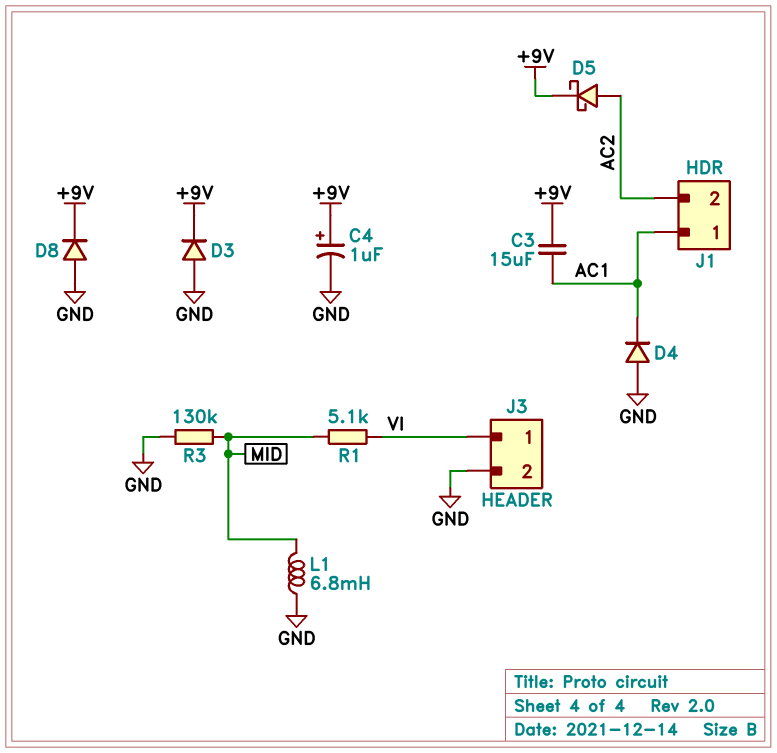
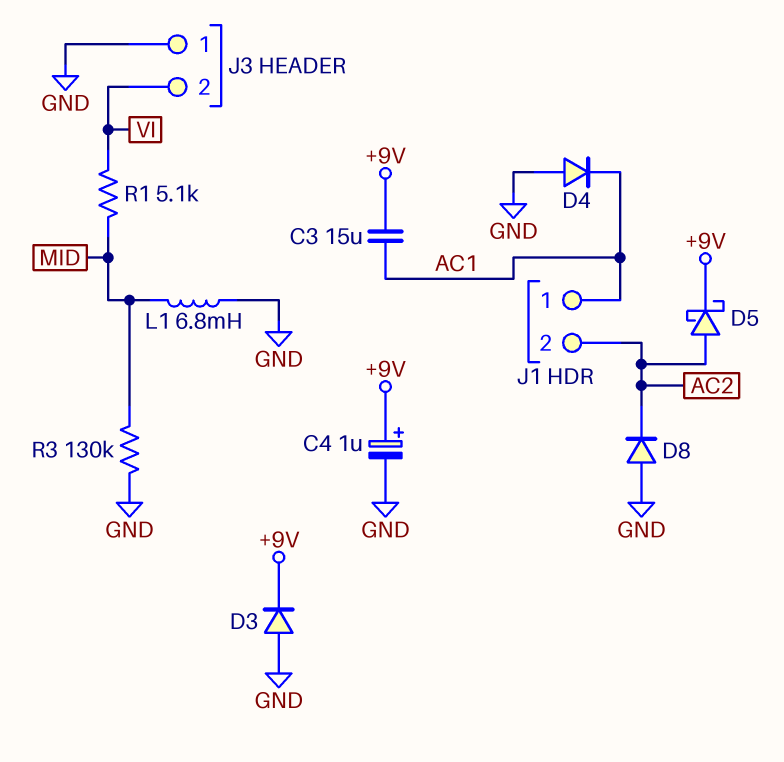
D8: diode (A GND, K +9V) -> diode (A GND, K AC2)
J3 pin 1: VI -> GND
J3 pin 2: GND -> VI

